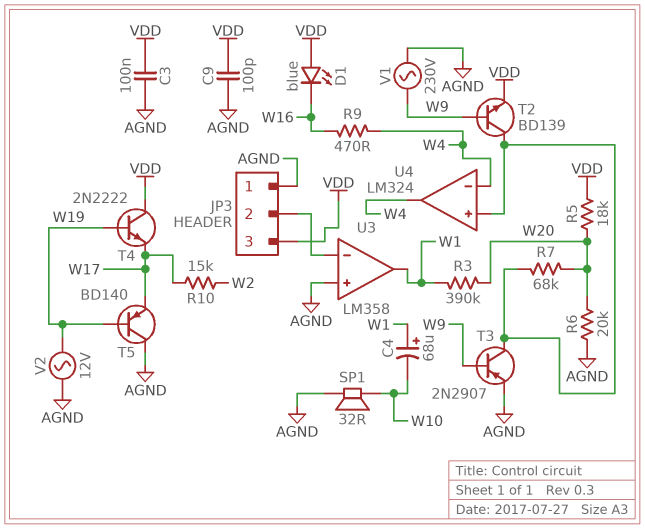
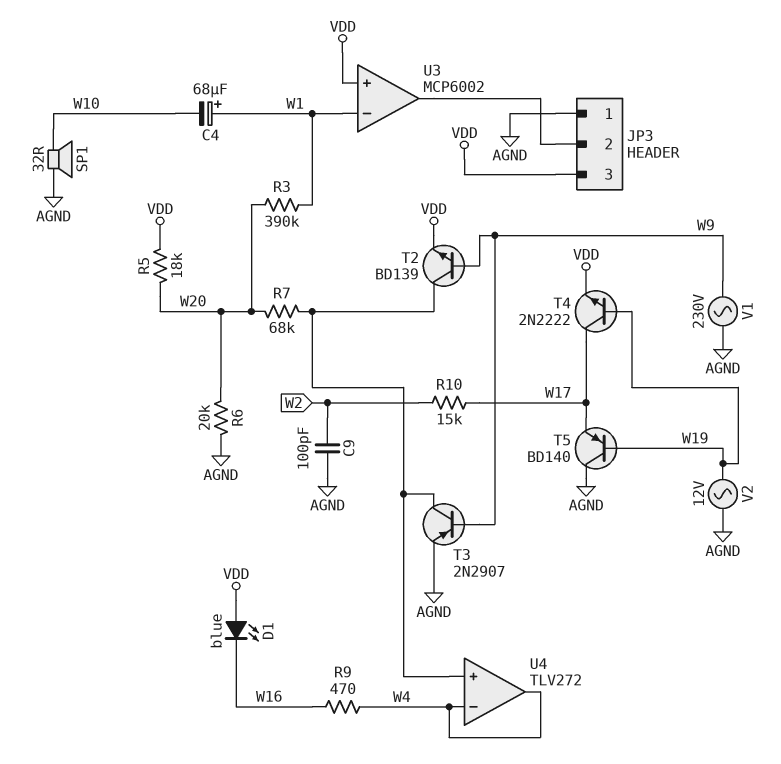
C3: 100nF (AGND, VDD) -> none
C9: 100pF (AGND, VDD) -> 100pF (AGND, W2)
T4: NPN 2N2222 (B W19, C VDD, E W17) -> NPN 2N2222 (B W19, C W17, E VDD)
U3: LM358 -> MCP6002
U3 pin in+: AGND -> VDD
U3 pin in-: JP3/2 -> W1
U3 pin out: W1 -> JP3/2
U4: LM324 -> TLV272

